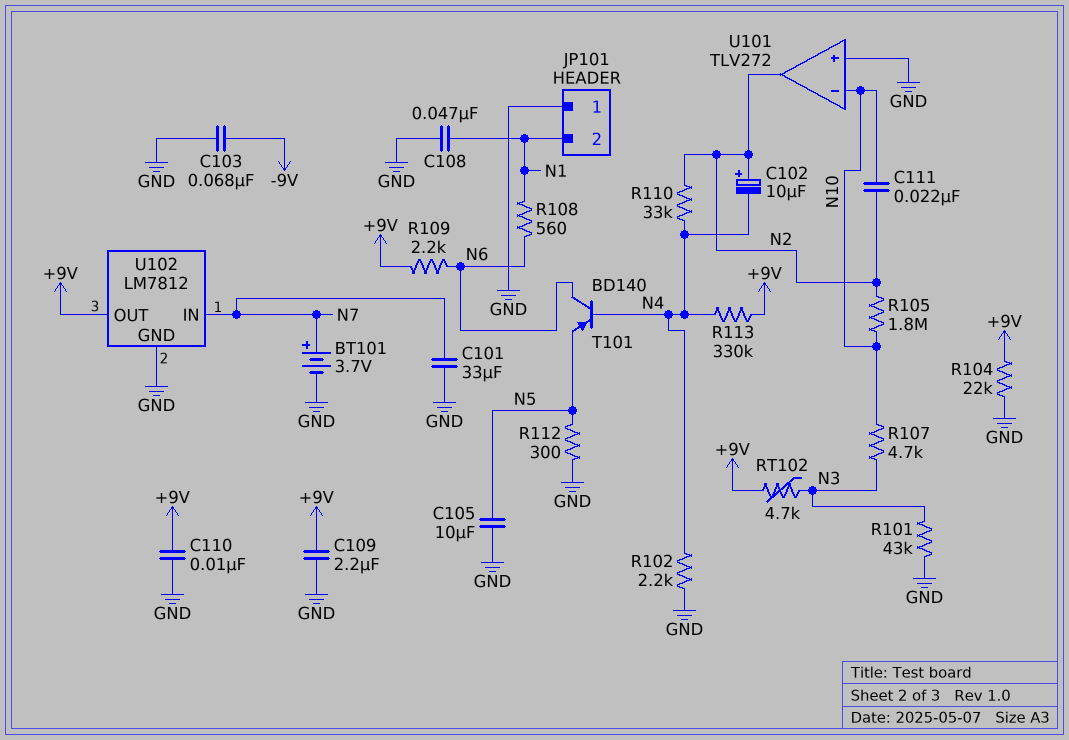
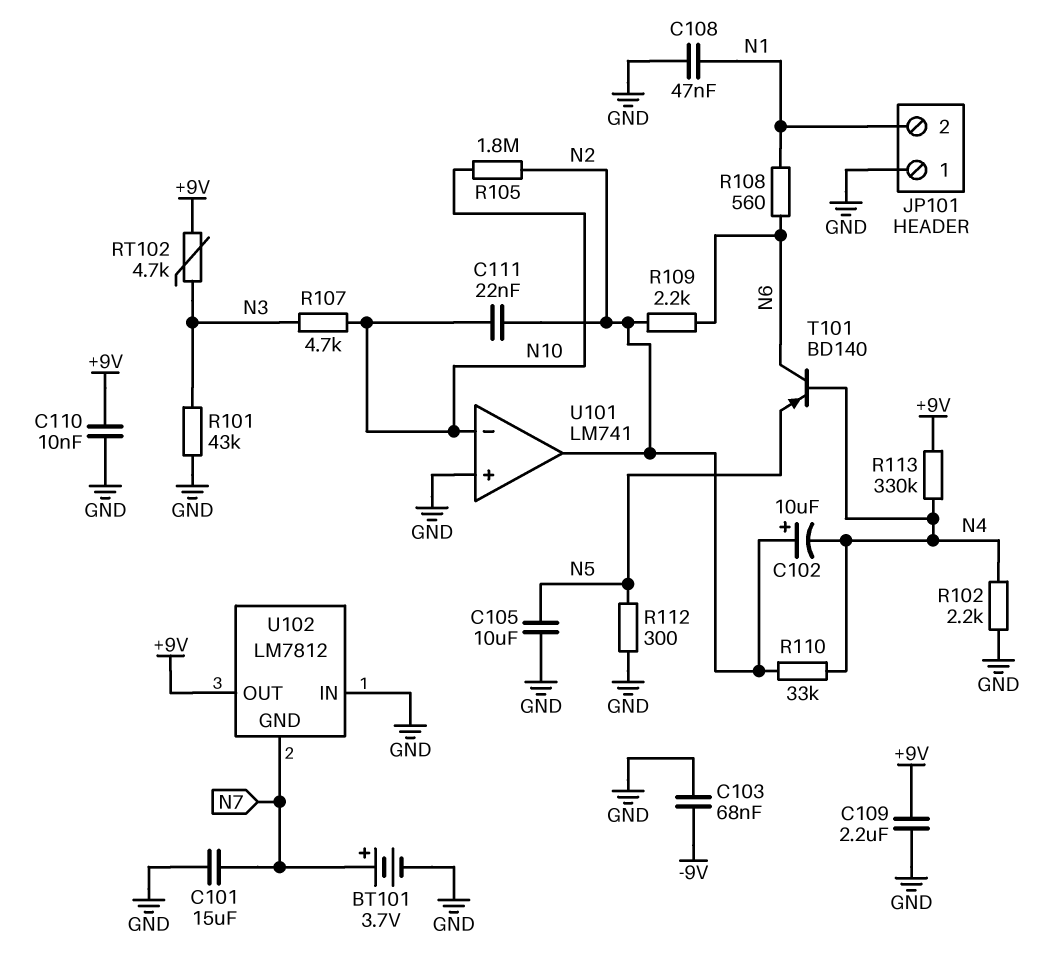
C101: 33uF (GND, N7) -> 15uF (GND, N7)
R104: 22k (+9V, GND) -> none
R109: 2.2k (+9V, N6) -> 2.2k (N2, N6)
U101: TLV272 -> LM741
U102 pin GND: GND -> N7
U102 pin IN: N7 -> GND

